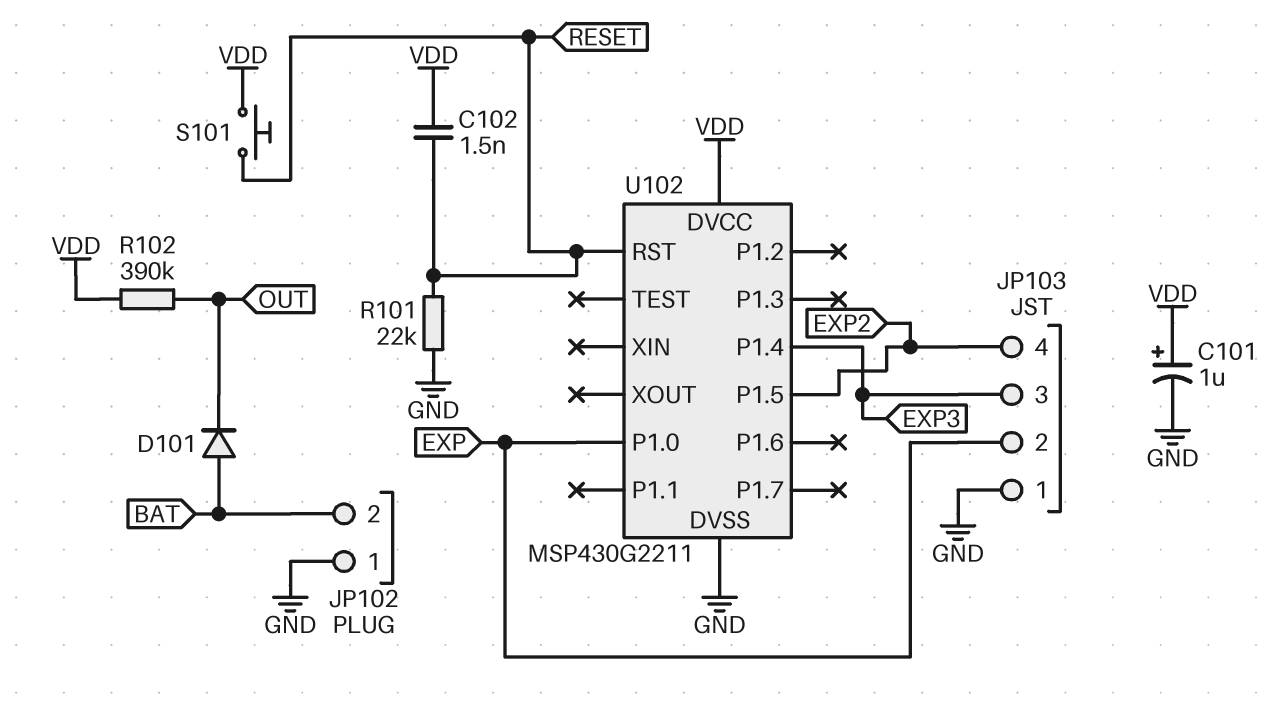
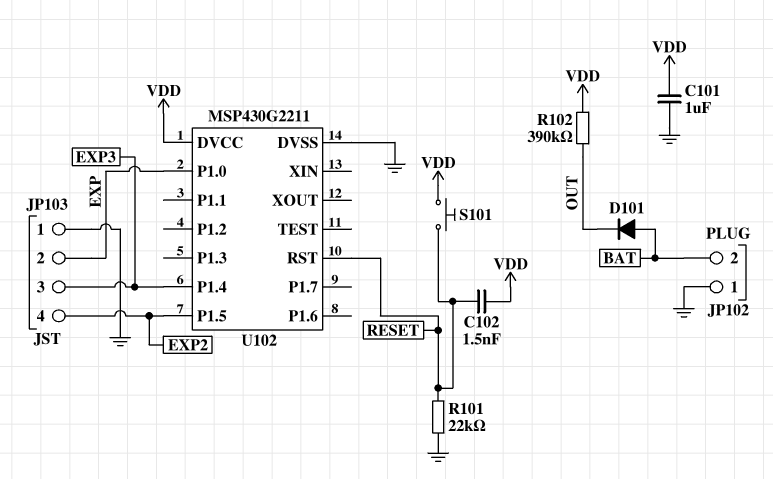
C101: 1uF (plus VDD, minus GND) -> 1uF (GND, VDD)

